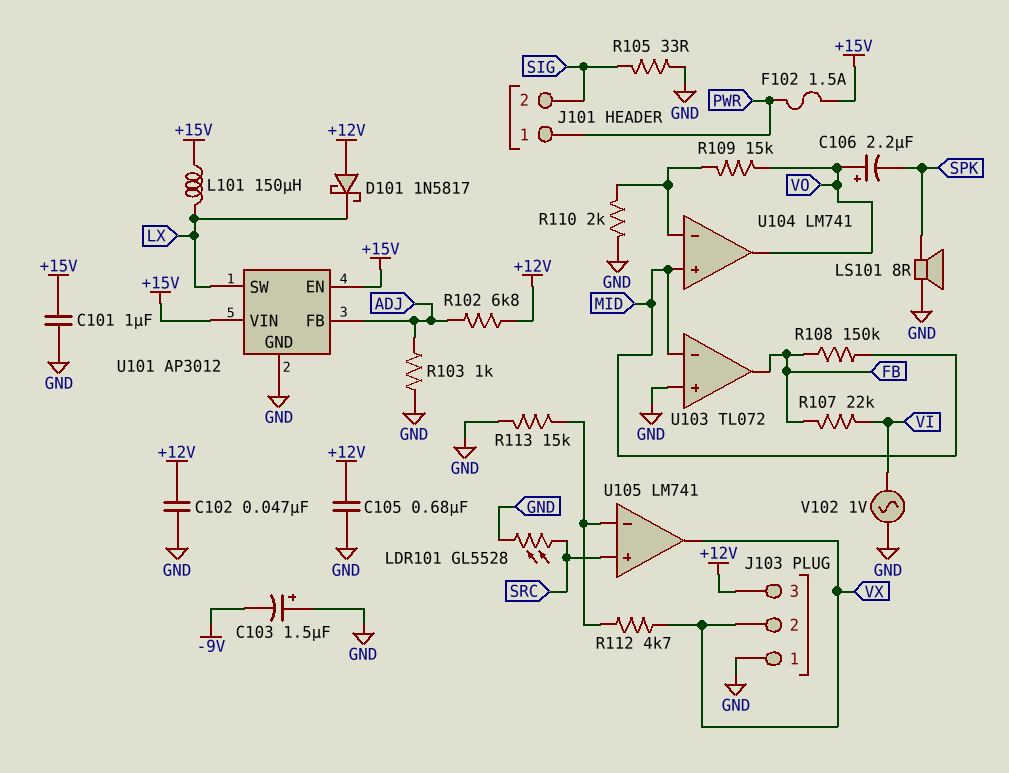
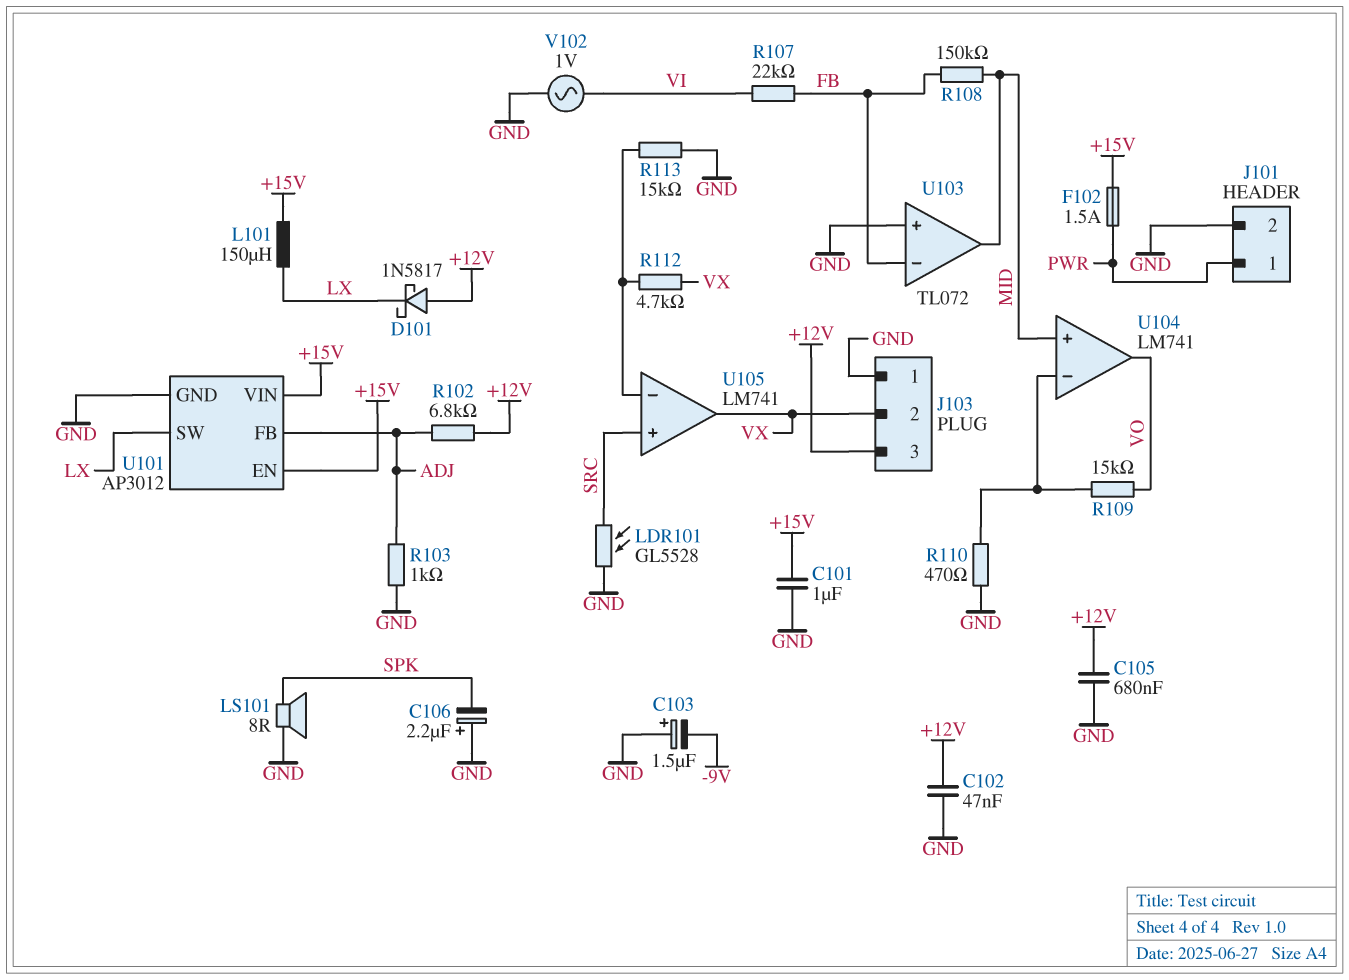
C106: 2.2uF (plus VO, minus SPK) -> 2.2uF (plus GND, minus SPK)
J101 pin 2: SIG -> GND
R105: 33 (GND, SIG) -> none
R110: 2k (GND, U104/in-) -> 470 (GND, U104/in-)
U103 pin in-: MID -> FB
U103 pin out: FB -> MID

